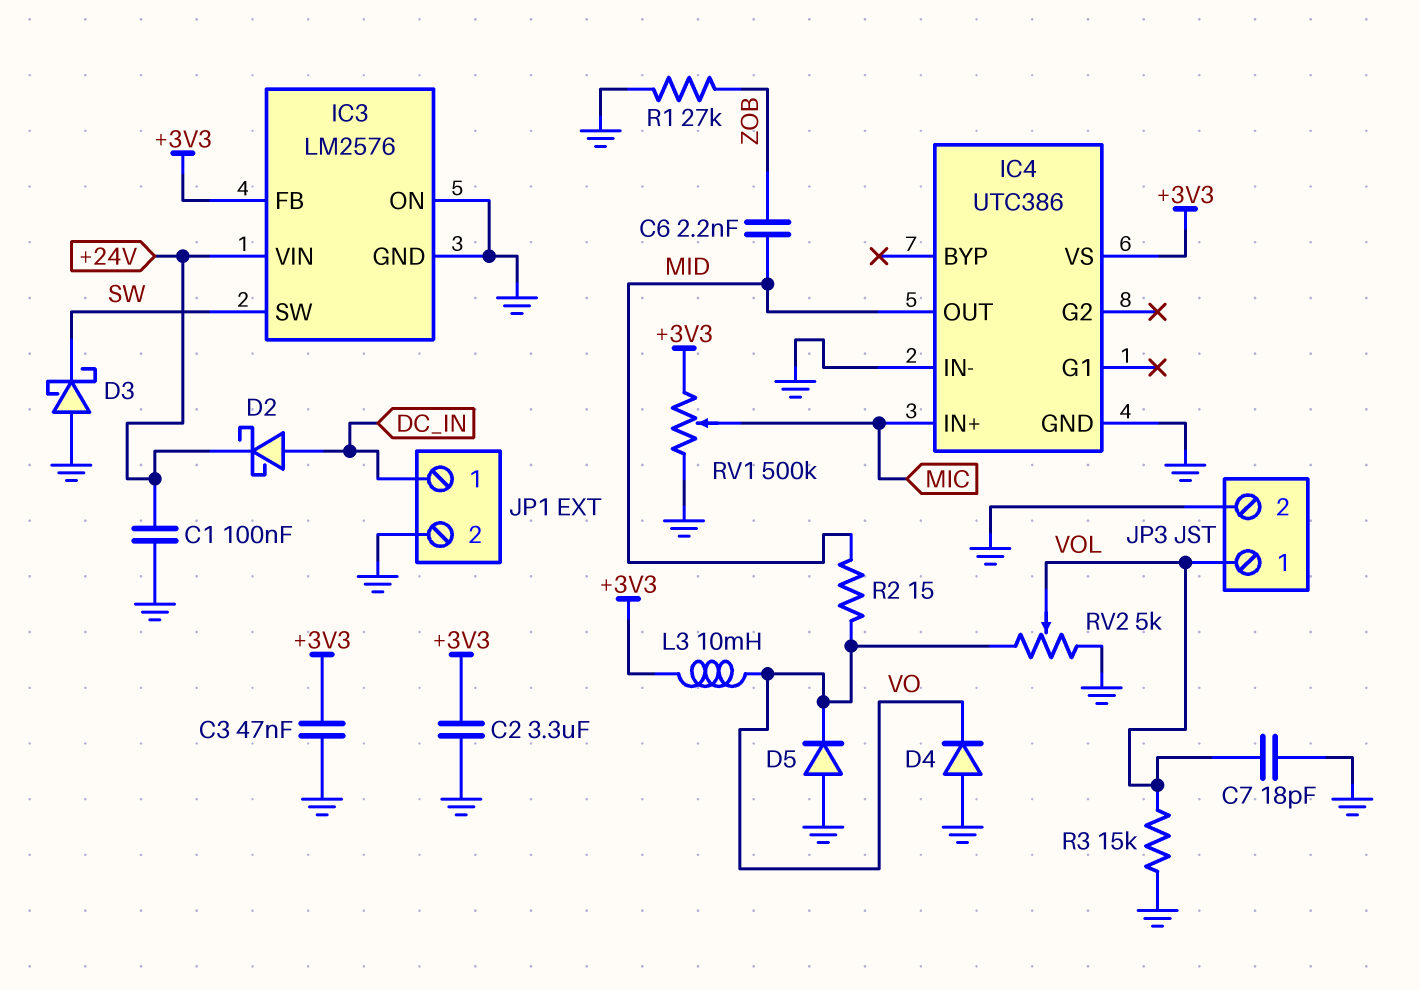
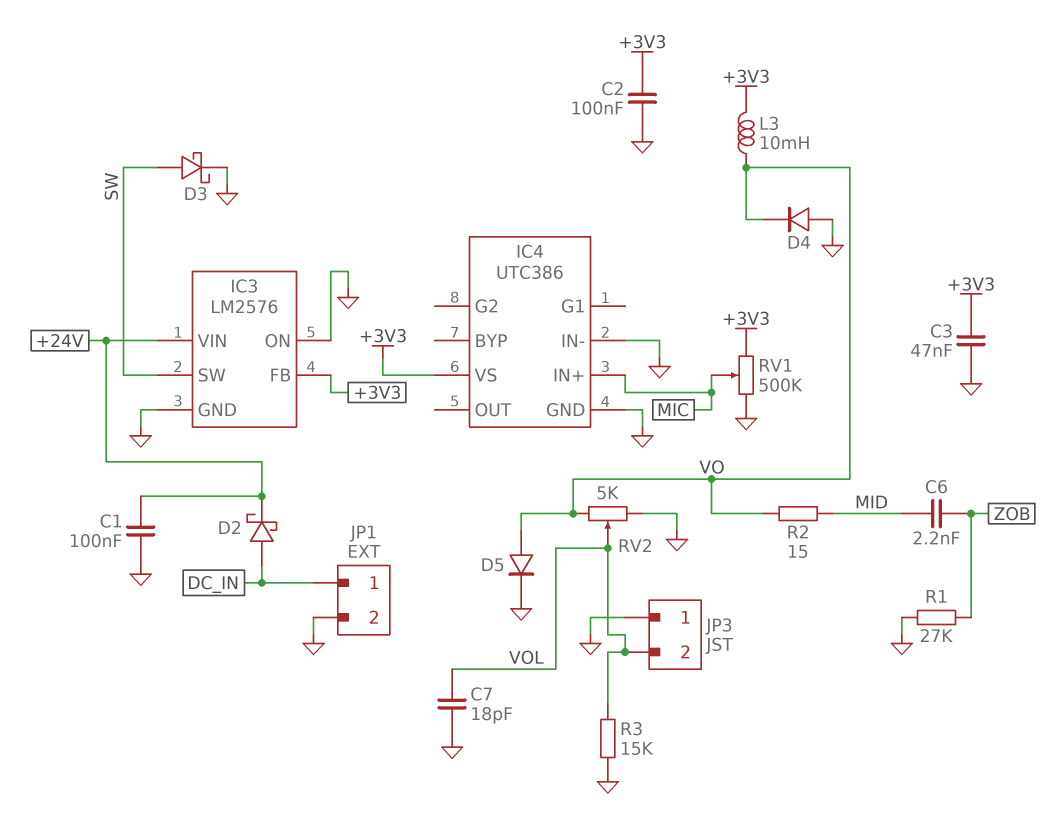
C2: 3.3uF (+3V3, GND) -> 100nF (+3V3, GND)
D3: schottky (A GND, K SW) -> schottky (A SW, K GND)
D5: diode (A GND, K VO) -> diode (A VO, K GND)
IC4 pin OUT: MID -> none
JP3 pin 1: VOL -> GND
JP3 pin 2: GND -> VOL

